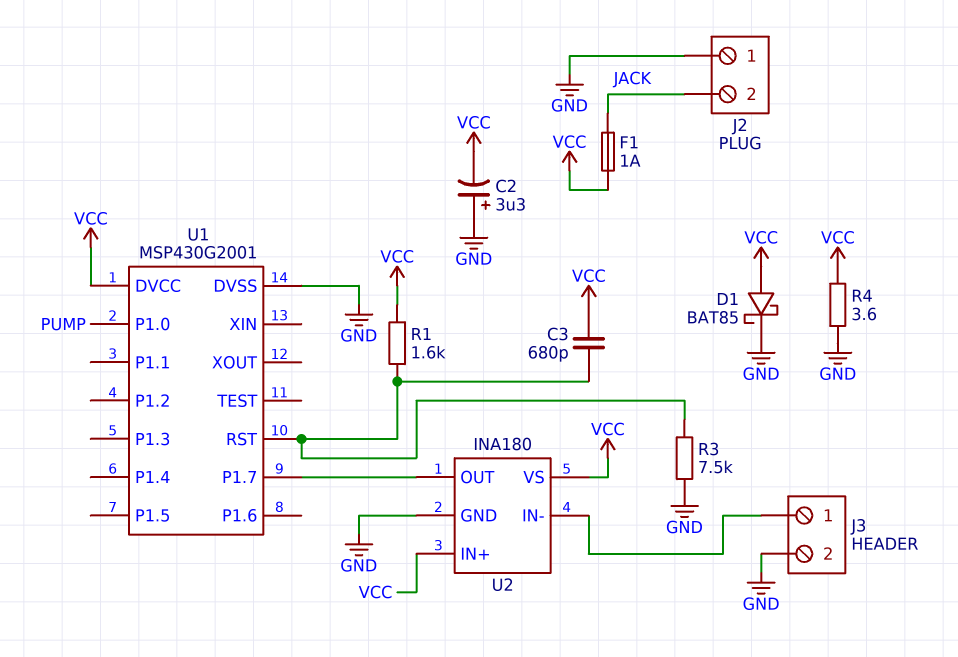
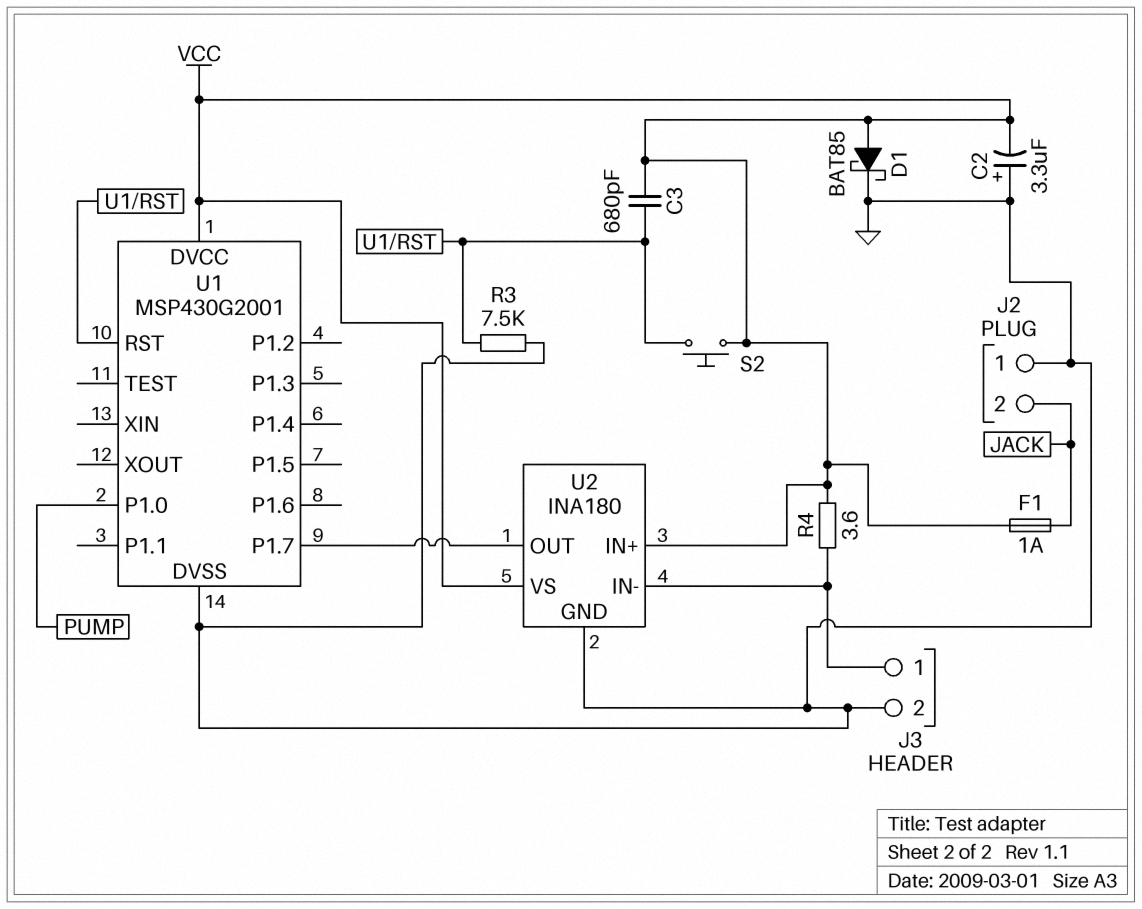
R1: 1.6k (U1/RST, VCC) -> none
R4: 3.6 (GND, VCC) -> 3.6 (J3/1, VCC)
S2: none -> button (U1/RST, VCC)

